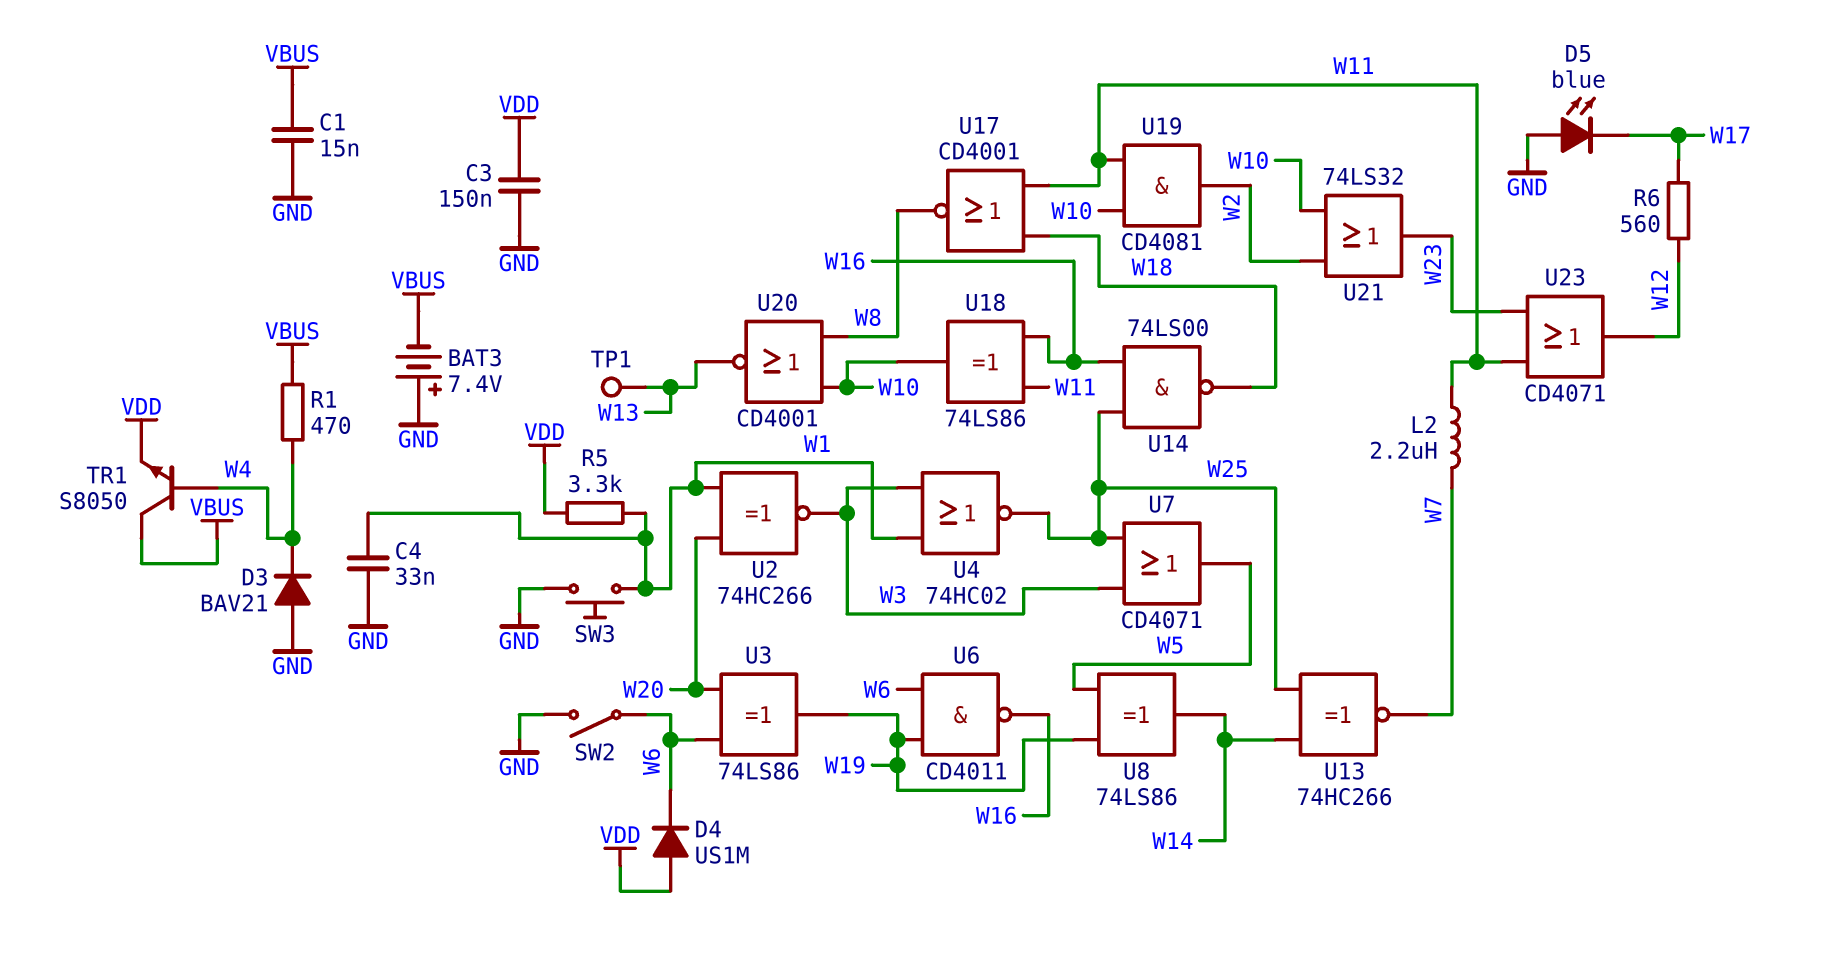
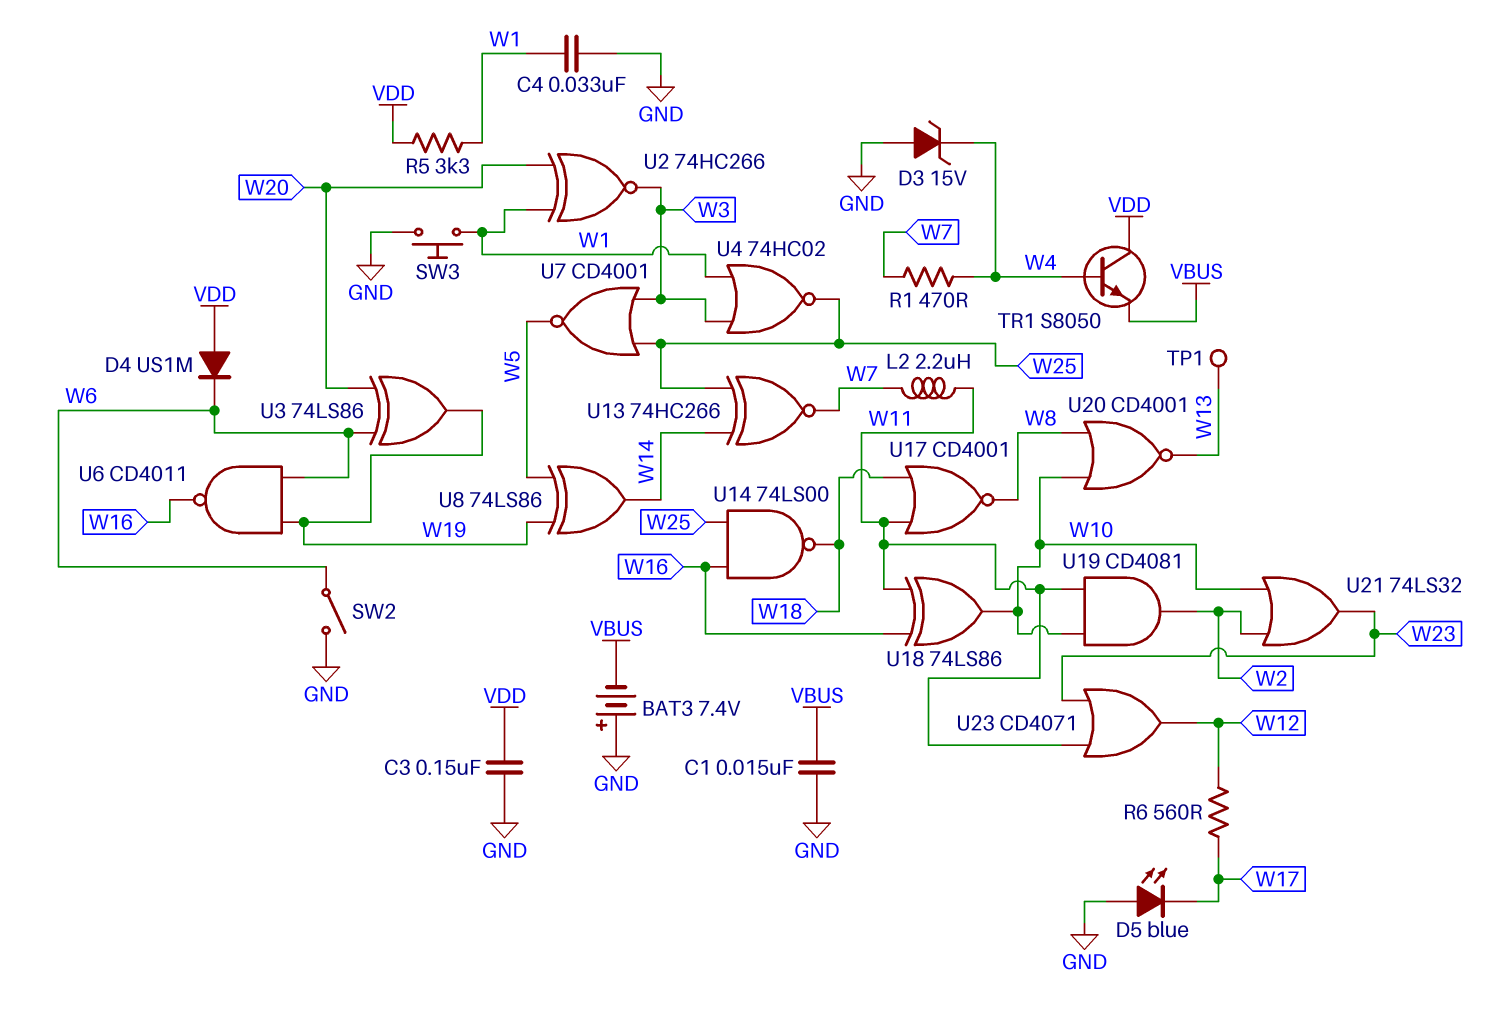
D3: diode BAV21 (A GND, K W4) -> zener 15V (A GND, K W4)
R1: 470 (VBUS, W4) -> 470 (W4, W7)
TR1: NPN S8050 (B W4, C VBUS, E VDD) -> NPN S8050 (B W4, C VDD, E VBUS)
U7: OR CD4071 (in W3, in W25, out W5) -> NOR CD4001 (in W3, in W25, out W5)

